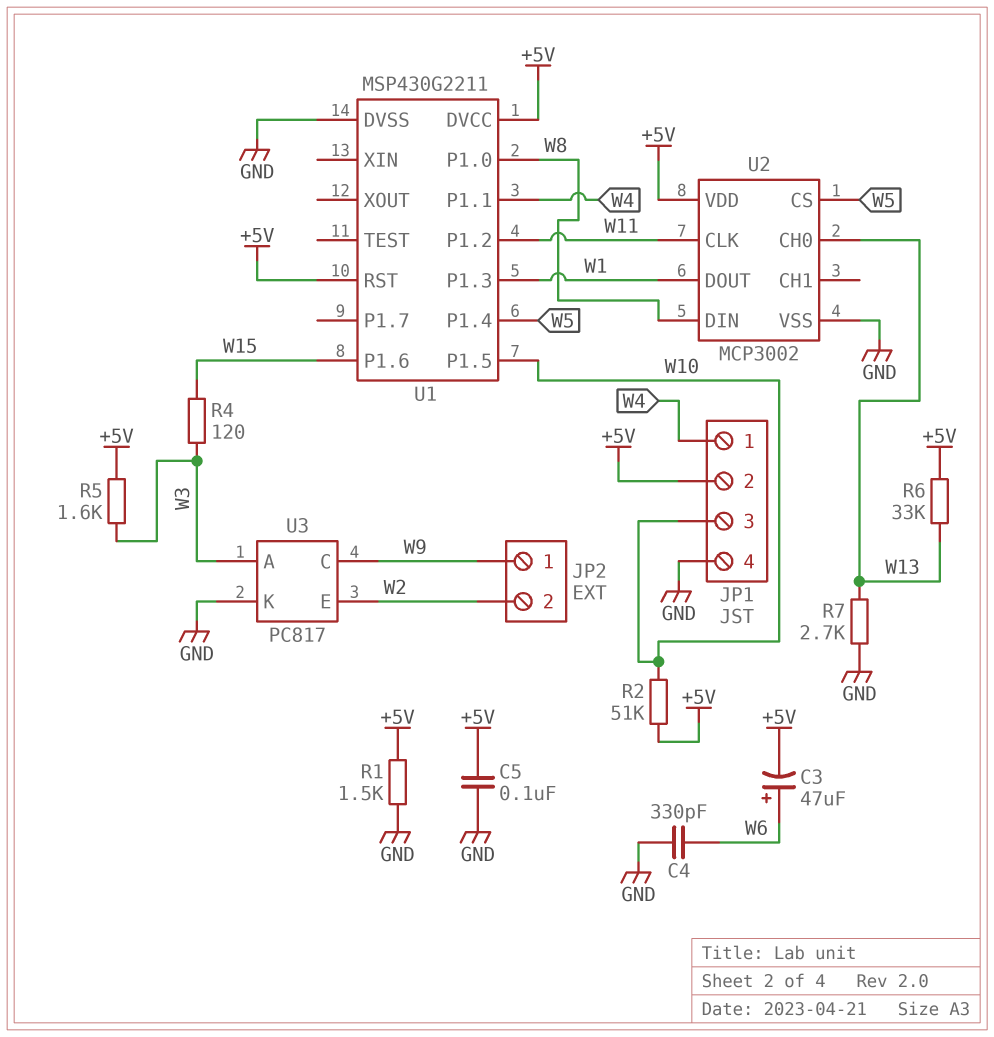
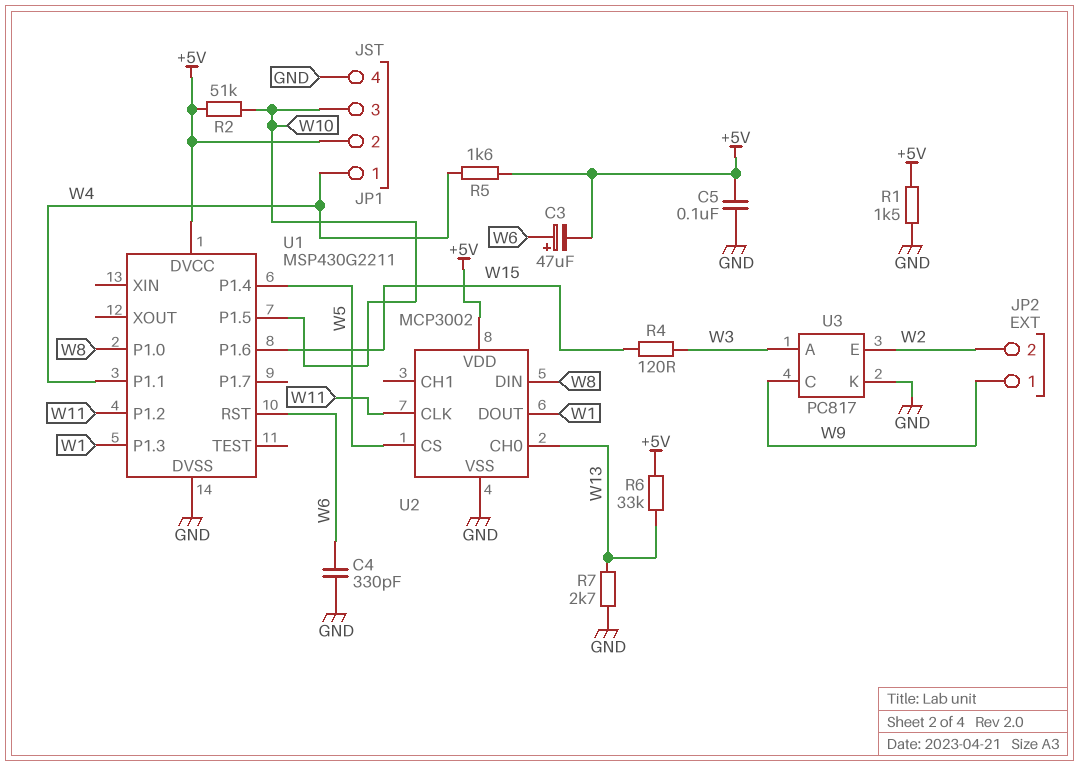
R5: 1.6k (+5V, W3) -> 1.6k (+5V, W4)
U1 pin RST: +5V -> W6

